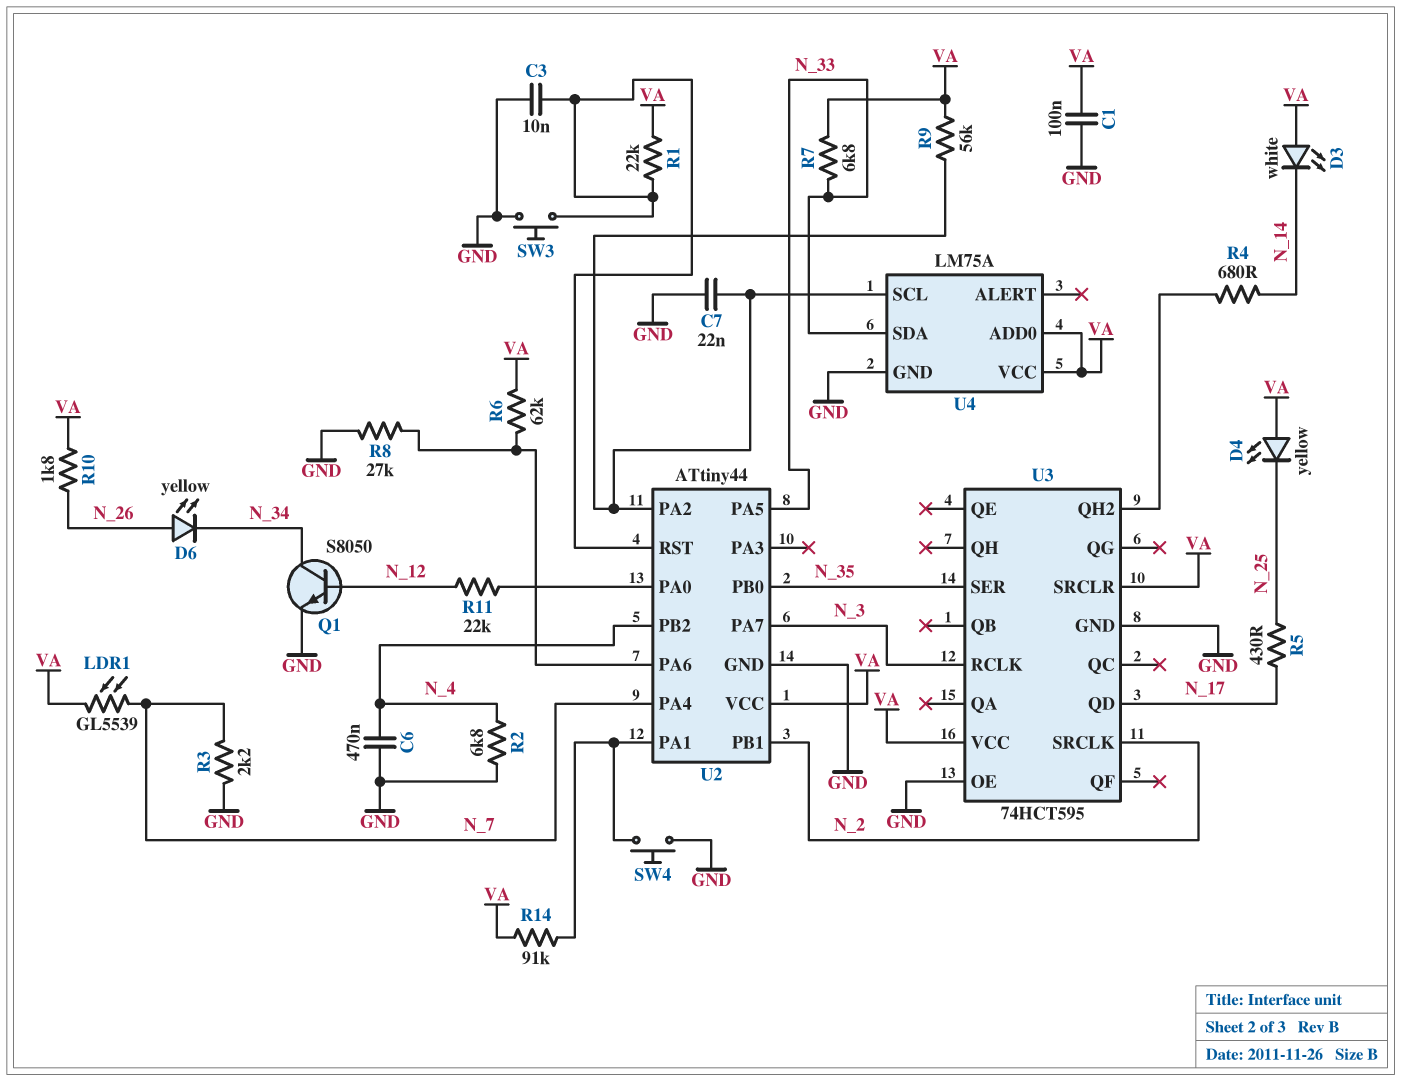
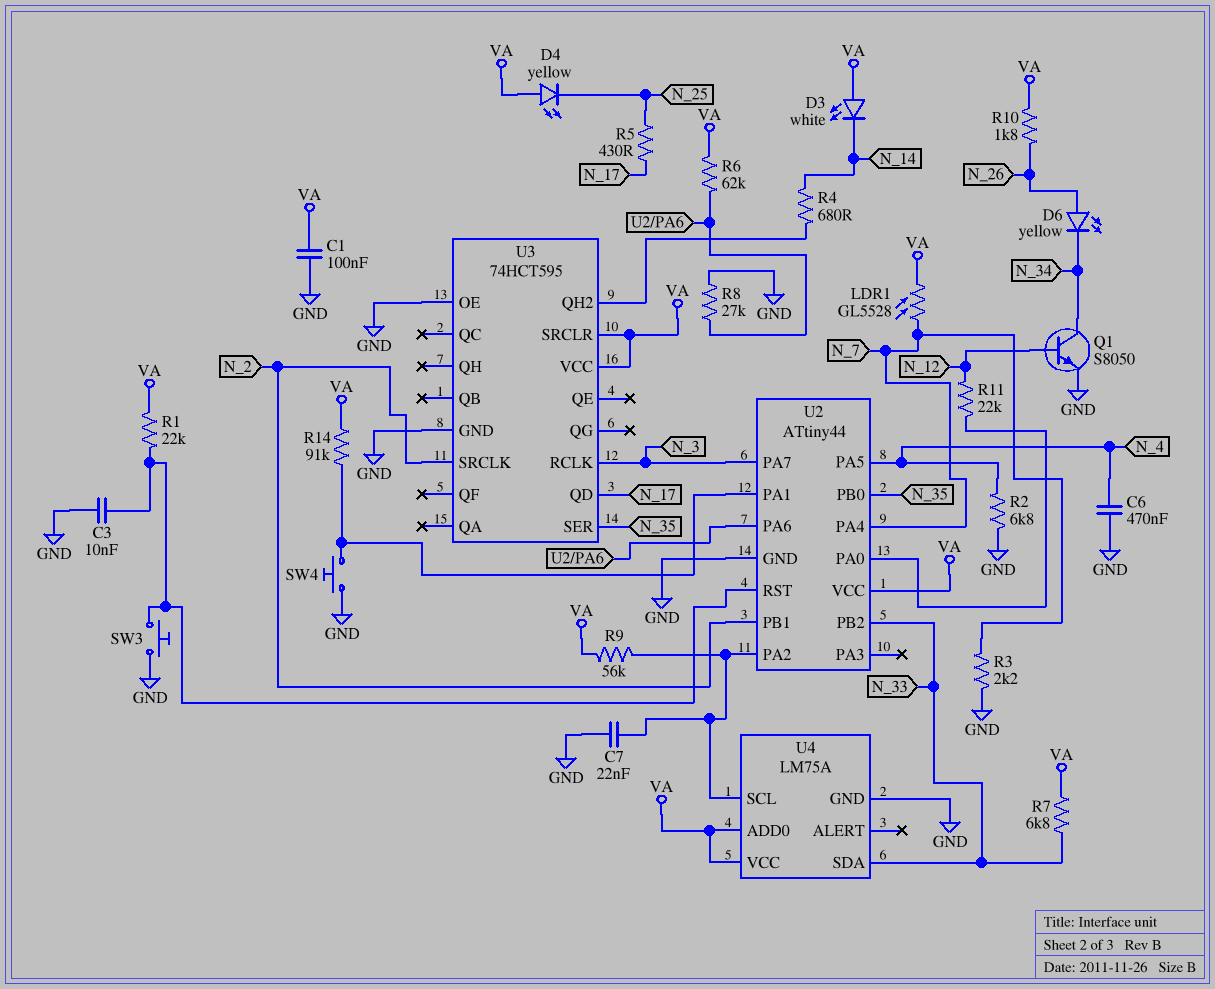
LDR1: GL5539 (N_7, VA) -> GL5528 (N_7, VA)
U2 pin PA5: N_33 -> N_4
U2 pin PB2: N_4 -> N_33

